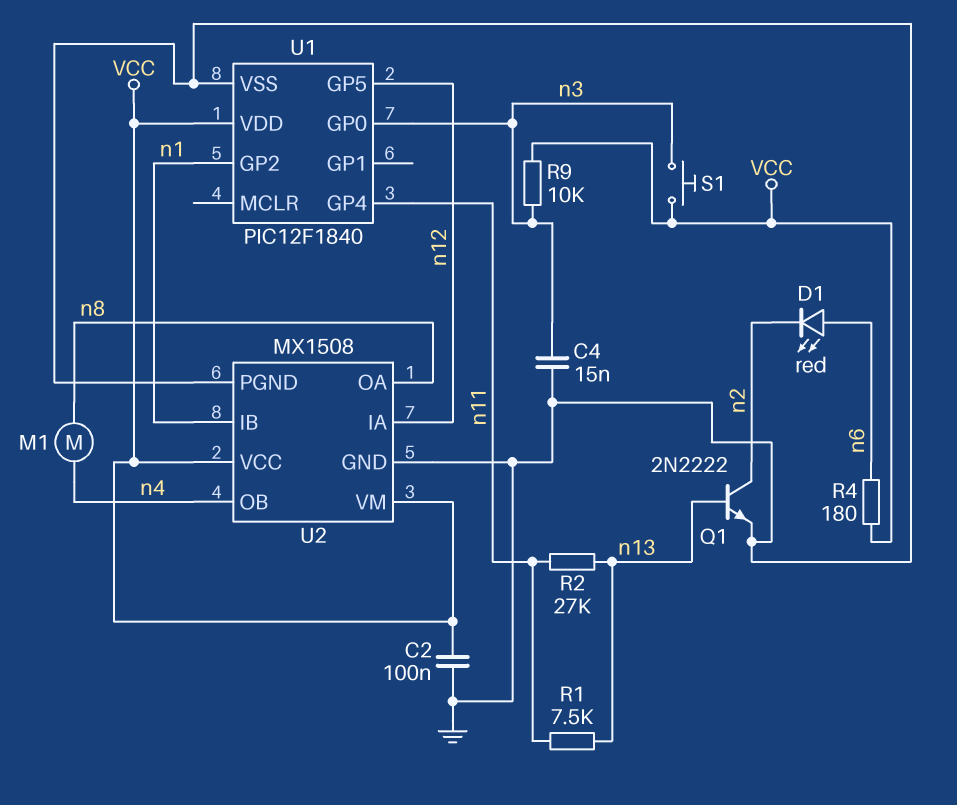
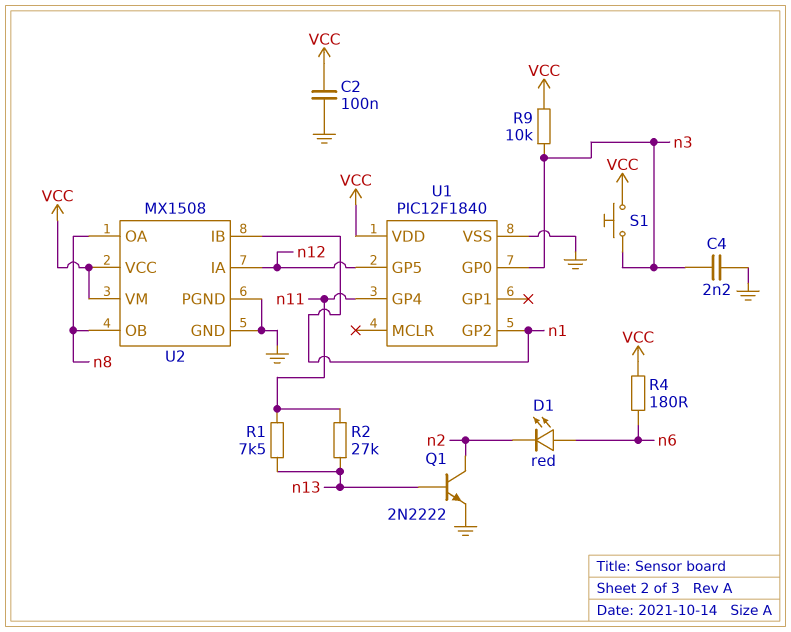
C4: 15nF (GND, n3) -> 2.2nF (GND, n3)
M1: motor (n4, n8) -> none
U2 pin OB: n4 -> n8

